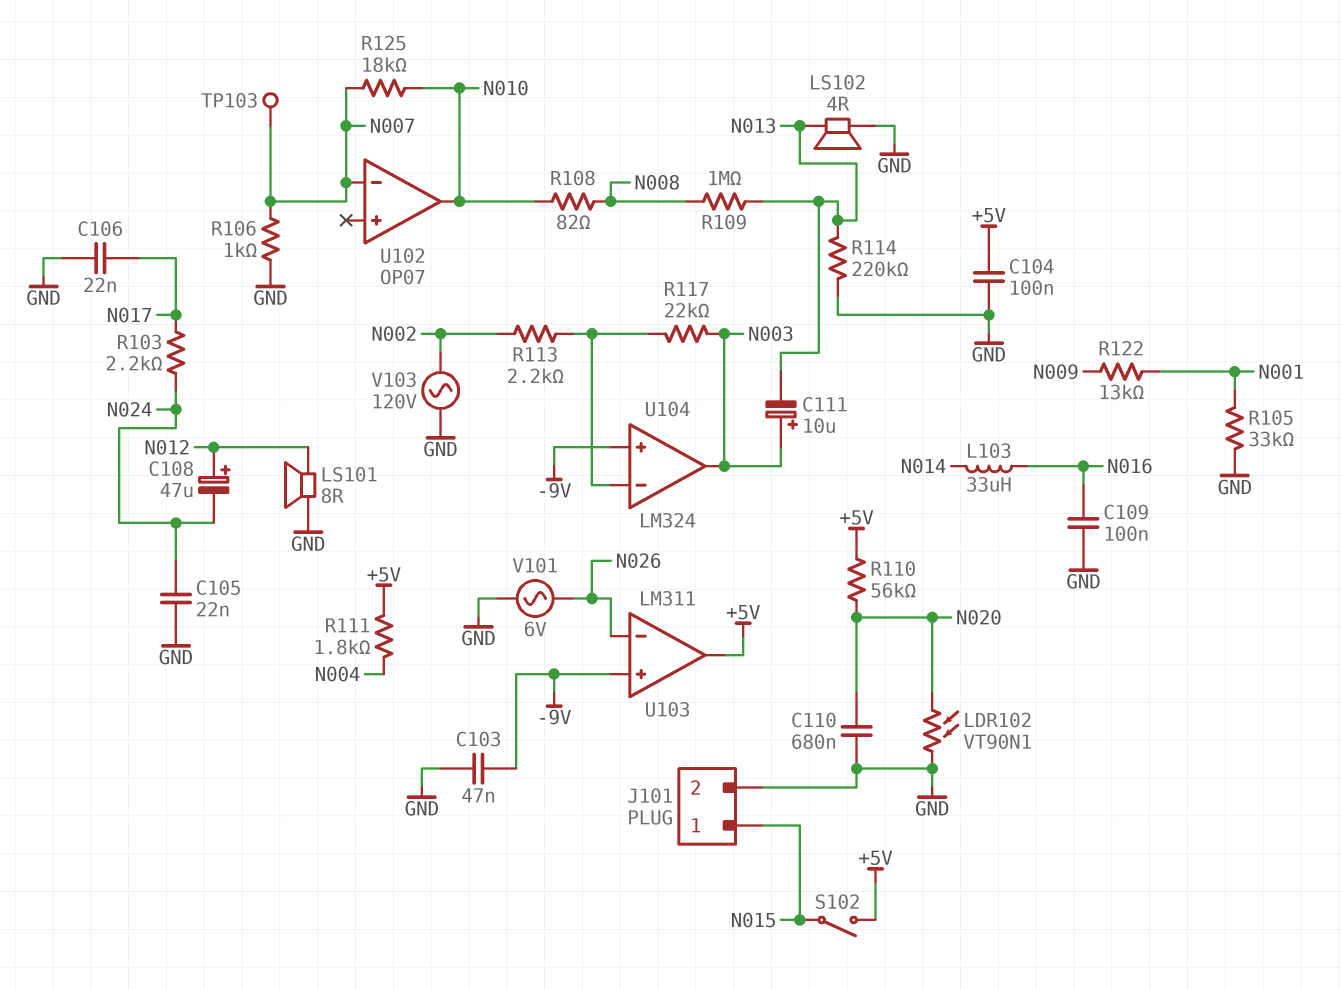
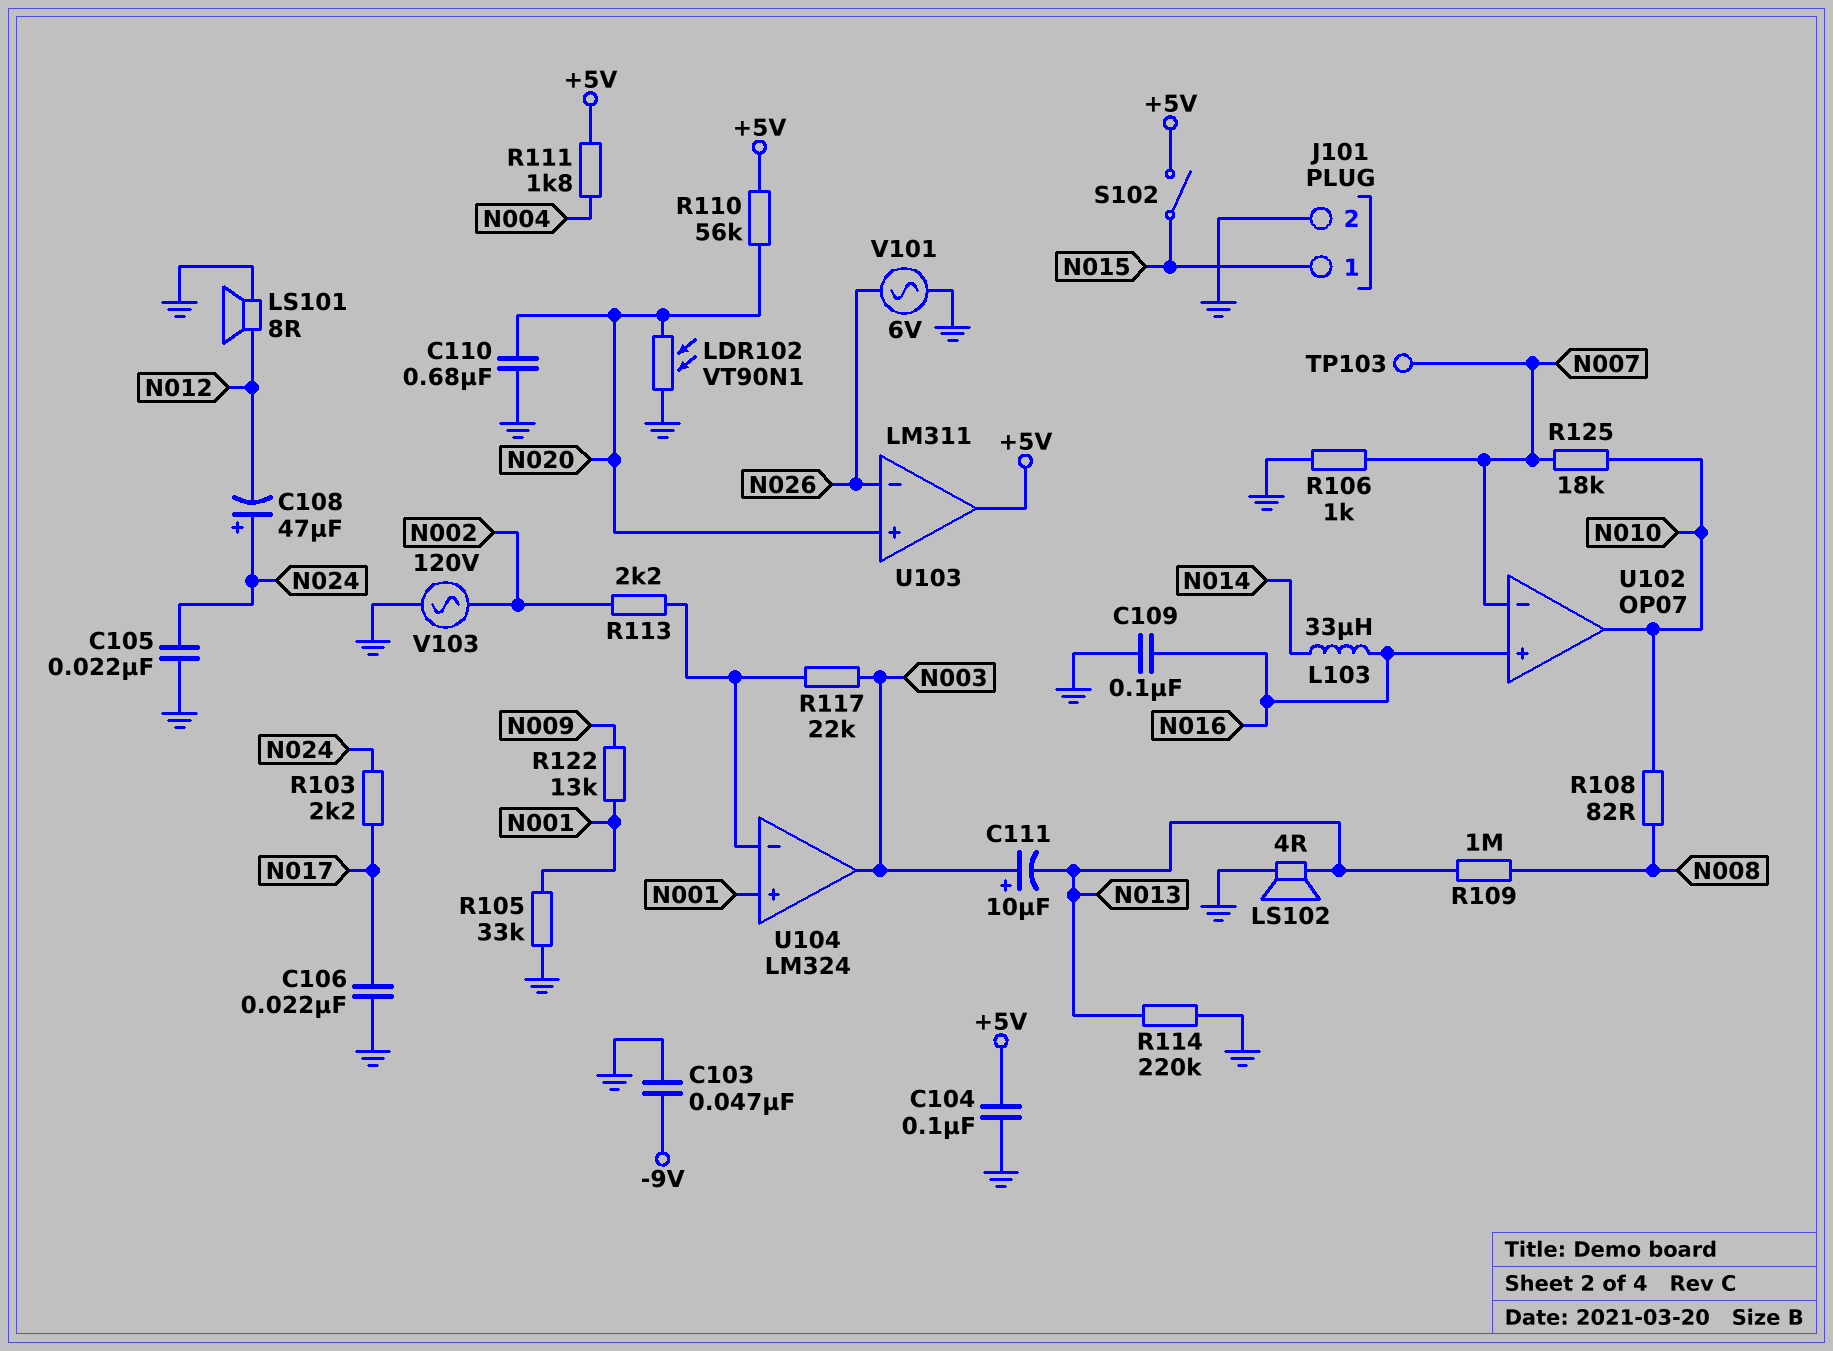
C108: 47uF (plus N012, minus N024) -> 47uF (plus N024, minus N012)
U102 pin in+: none -> N016
U103 pin in+: -9V -> N020
U104 pin in+: -9V -> N001

